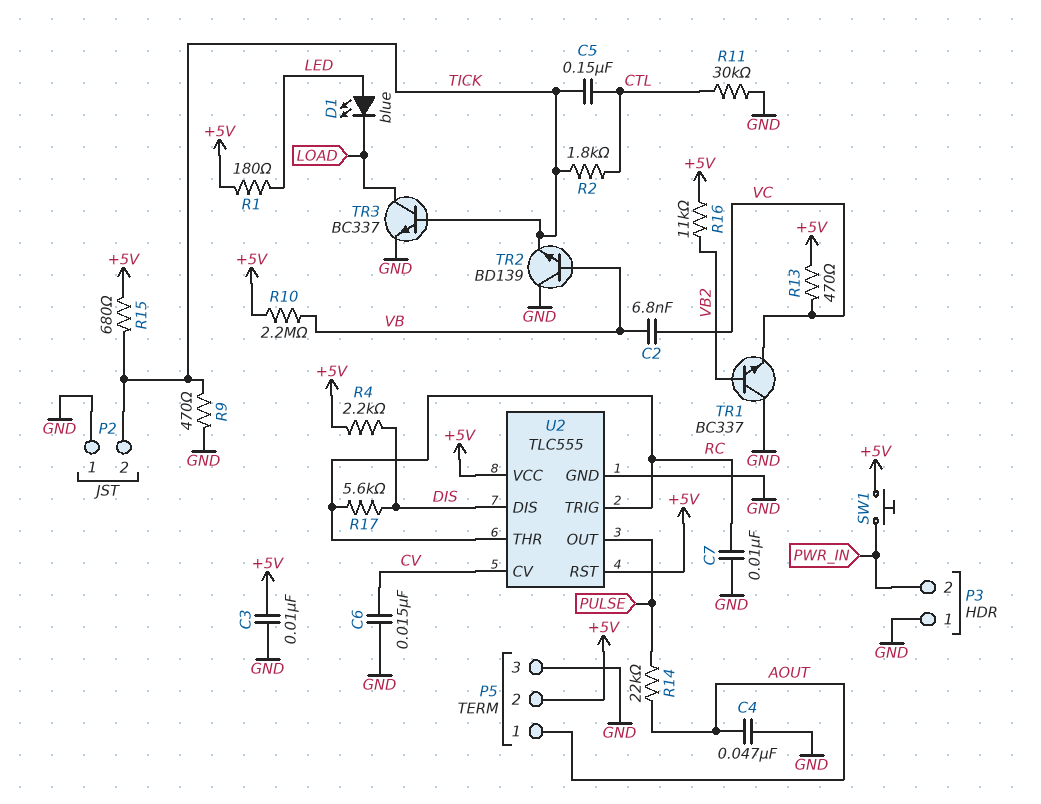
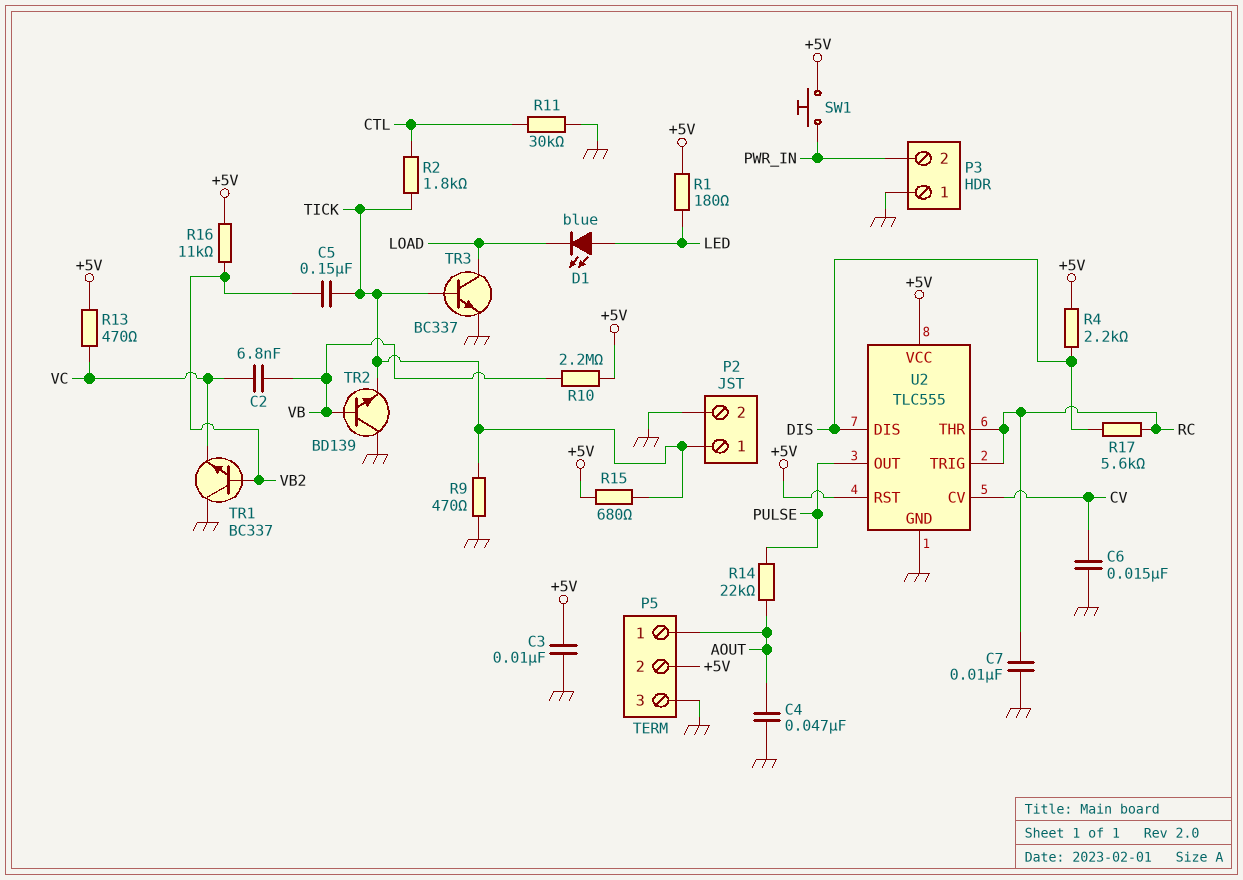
C5: 150nF (CTL, TICK) -> 150nF (TICK, VB2)
P2 pin 1: GND -> TICK
P2 pin 2: TICK -> GND

